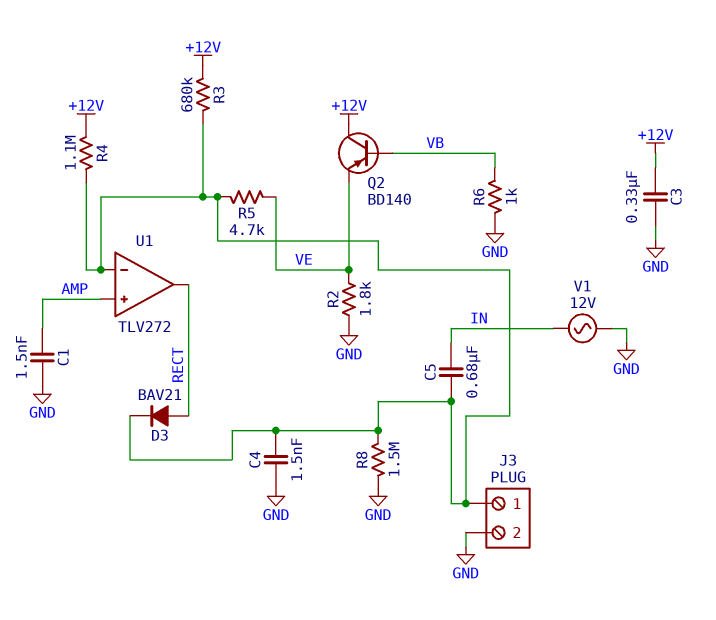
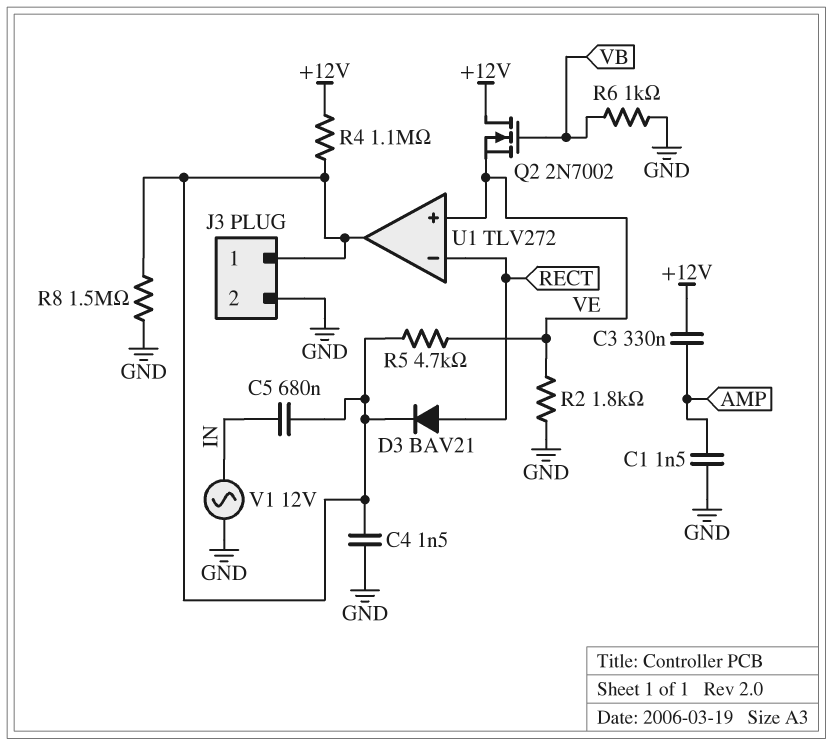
C3: 330nF (+12V, GND) -> 330nF (+12V, AMP)
Q2: PNP BD140 (B VB, C +12V, E VE) -> NMOS 2N7002 (G VB, D +12V, S VE)
R3: 680k (+12V, J3/1) -> none
U1 pin in+: AMP -> VE
U1 pin in-: J3/1 -> RECT
U1 pin out: RECT -> J3/1

